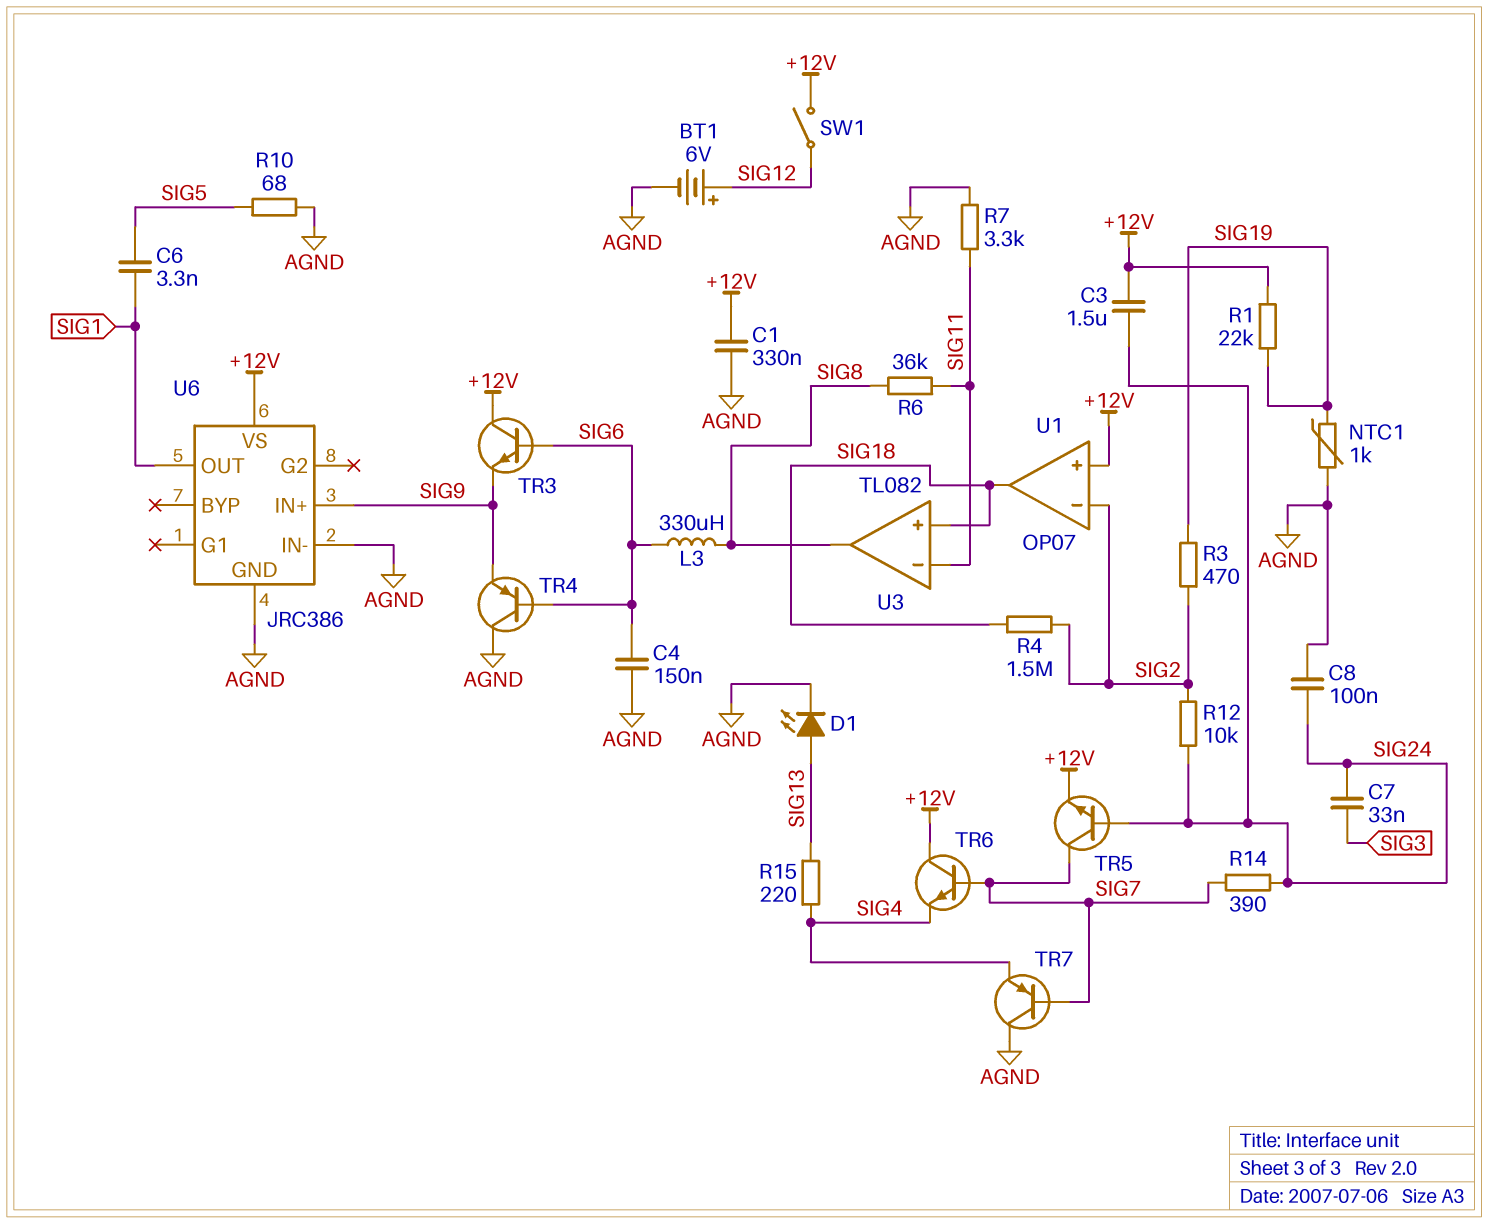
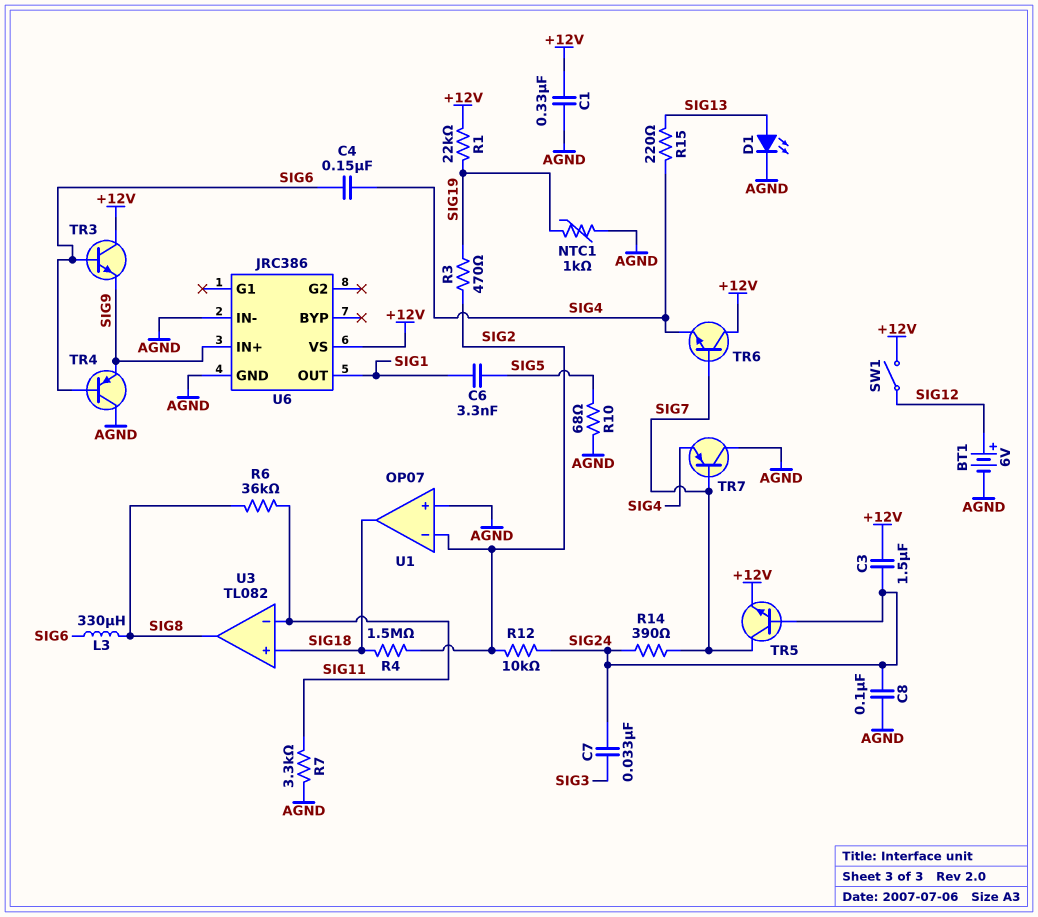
C4: 150nF (AGND, SIG6) -> 150nF (SIG4, SIG6)
U1 pin in+: +12V -> AGND

